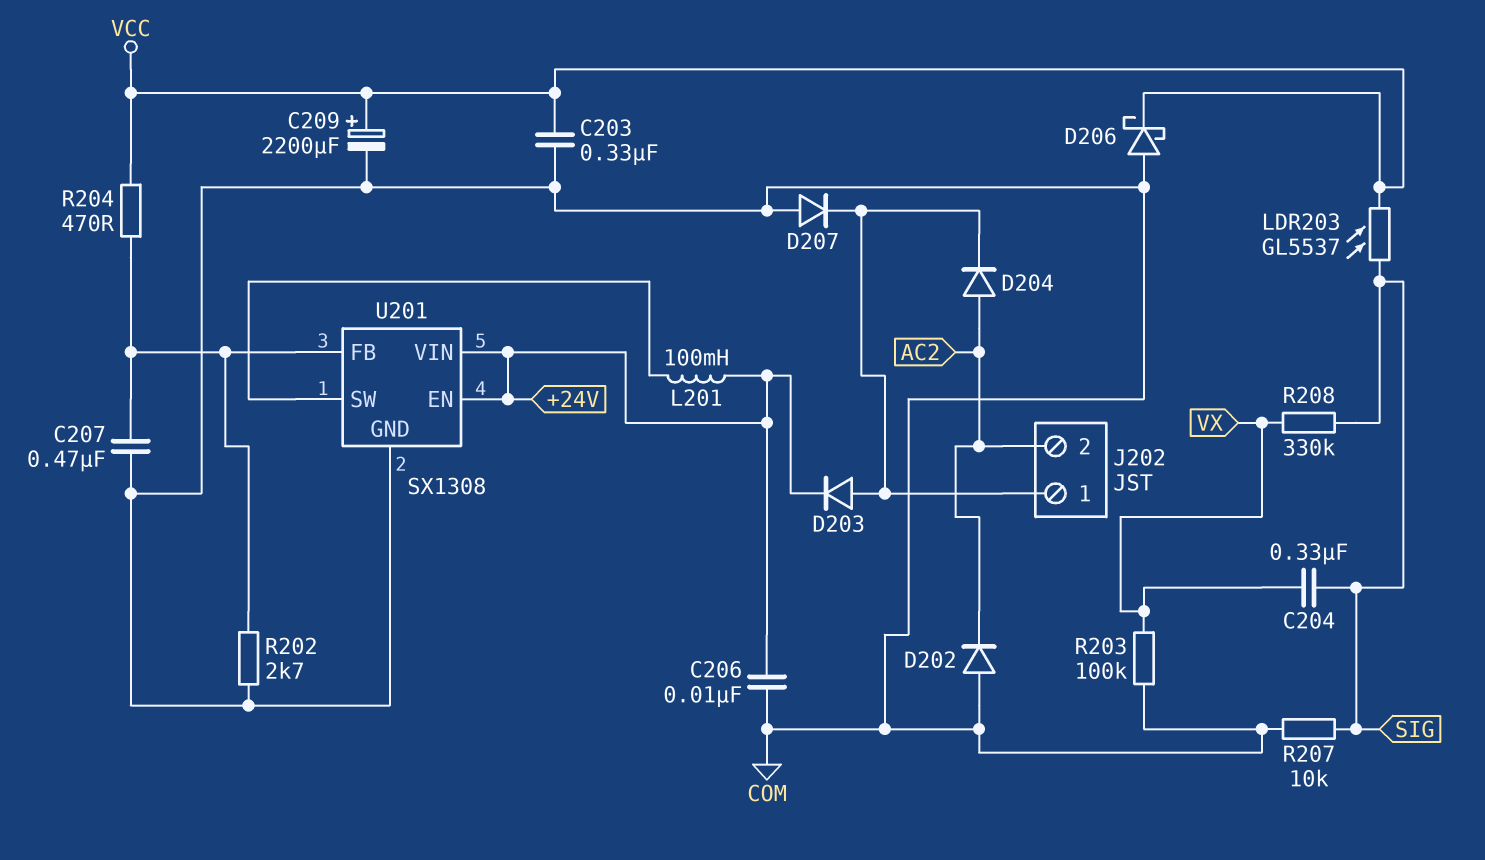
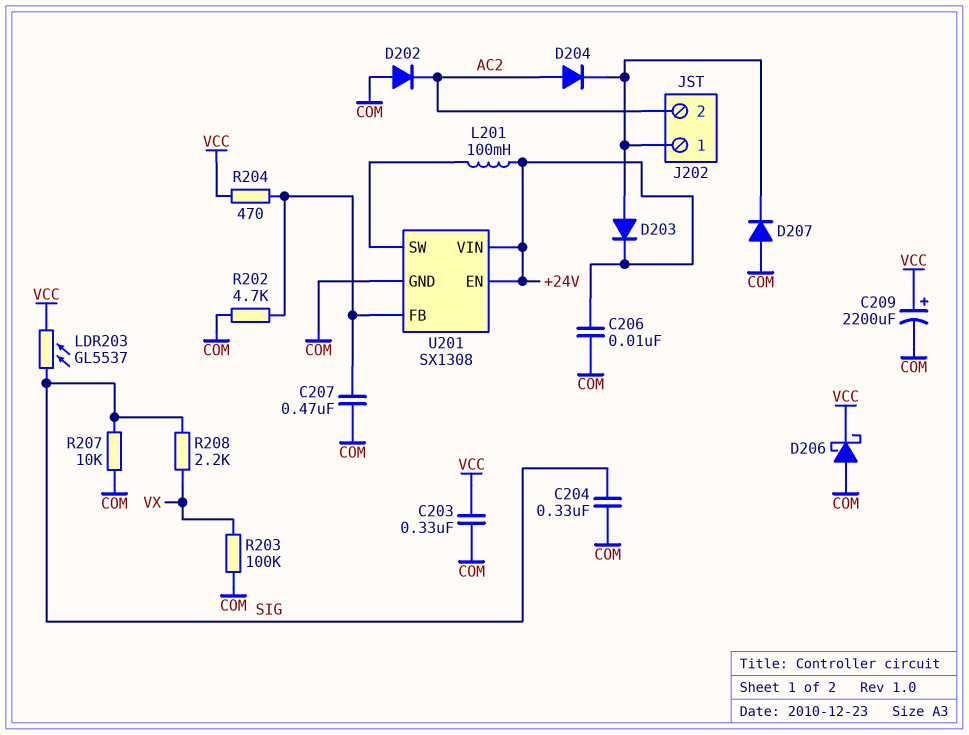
C204: 330nF (SIG, VX) -> 330nF (COM, SIG)
R202: 2.7k (COM, U201/FB) -> 4.7k (COM, U201/FB)
R208: 330k (SIG, VX) -> 2.2k (SIG, VX)

